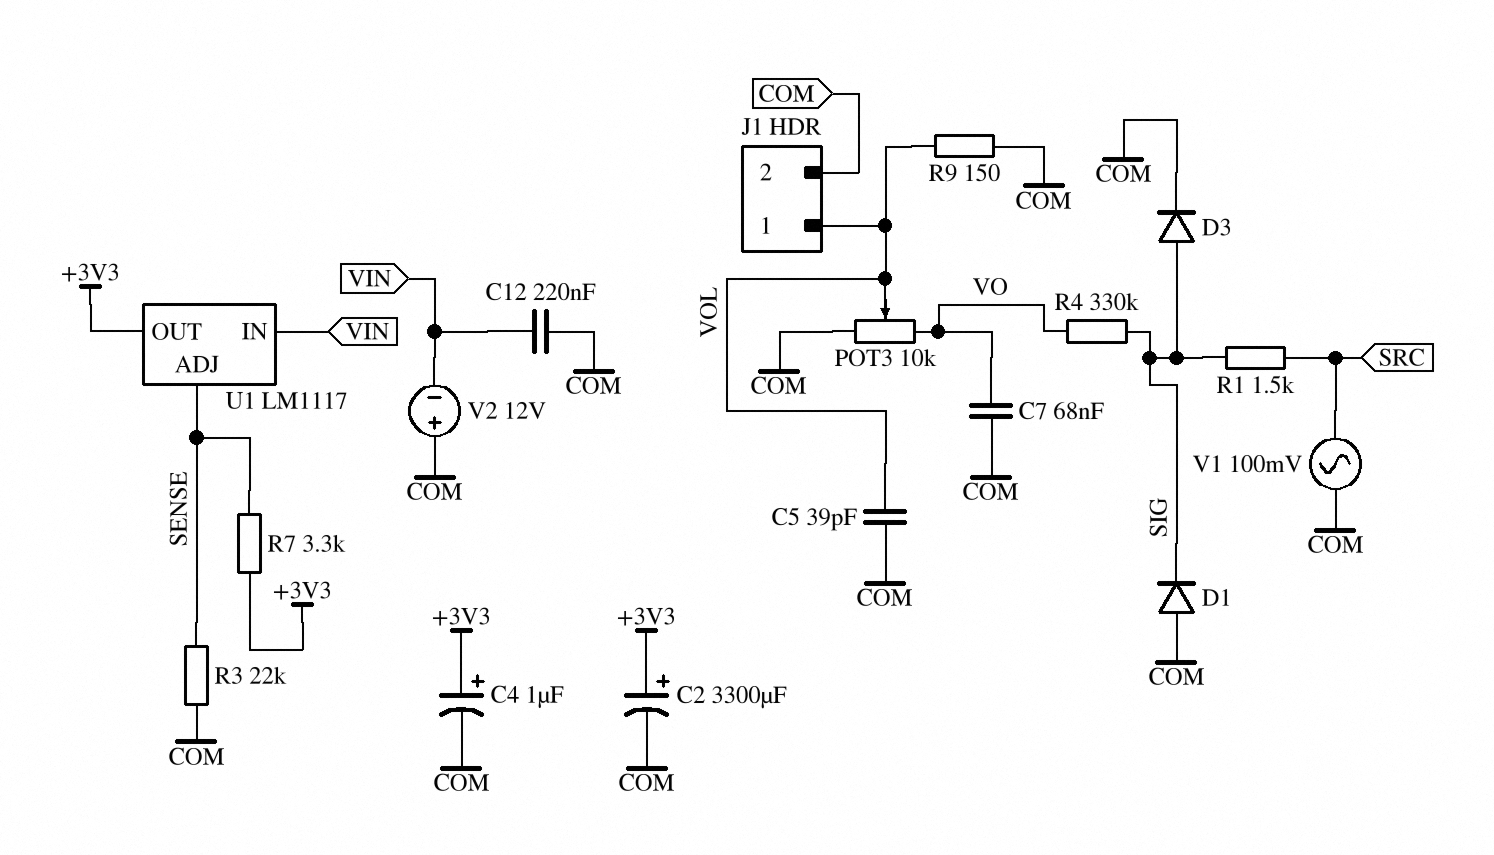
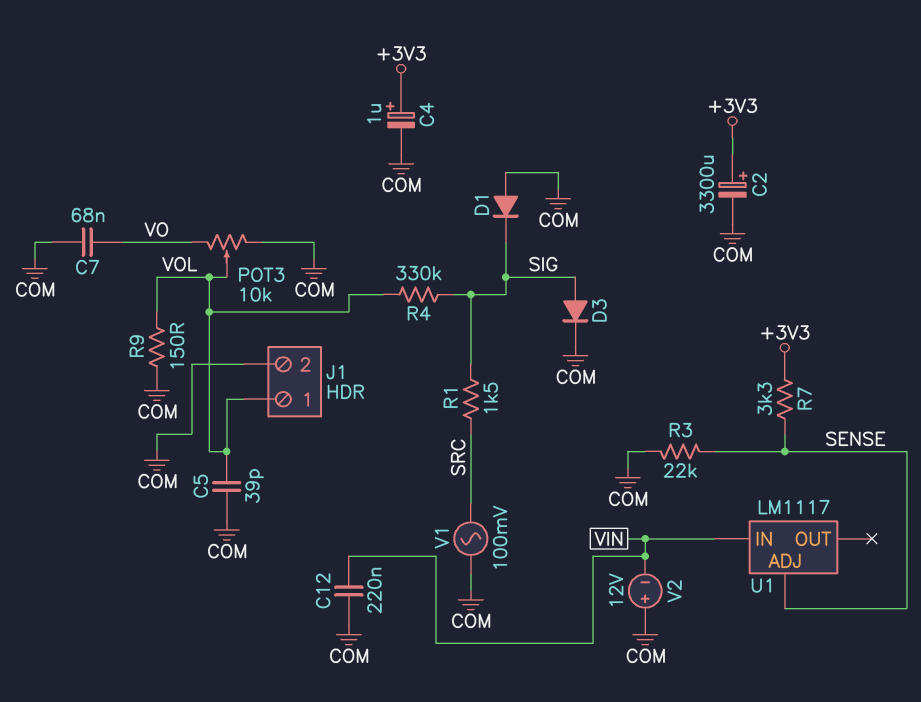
R4: 330k (SIG, VO) -> 330k (SIG, VOL)
U1 pin OUT: +3V3 -> none

